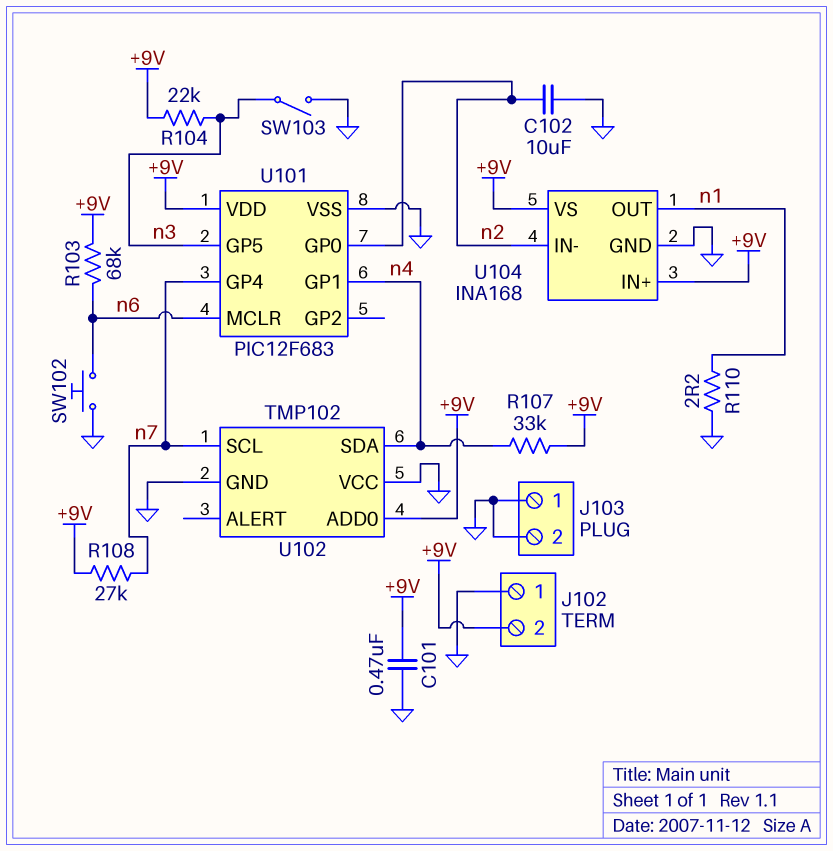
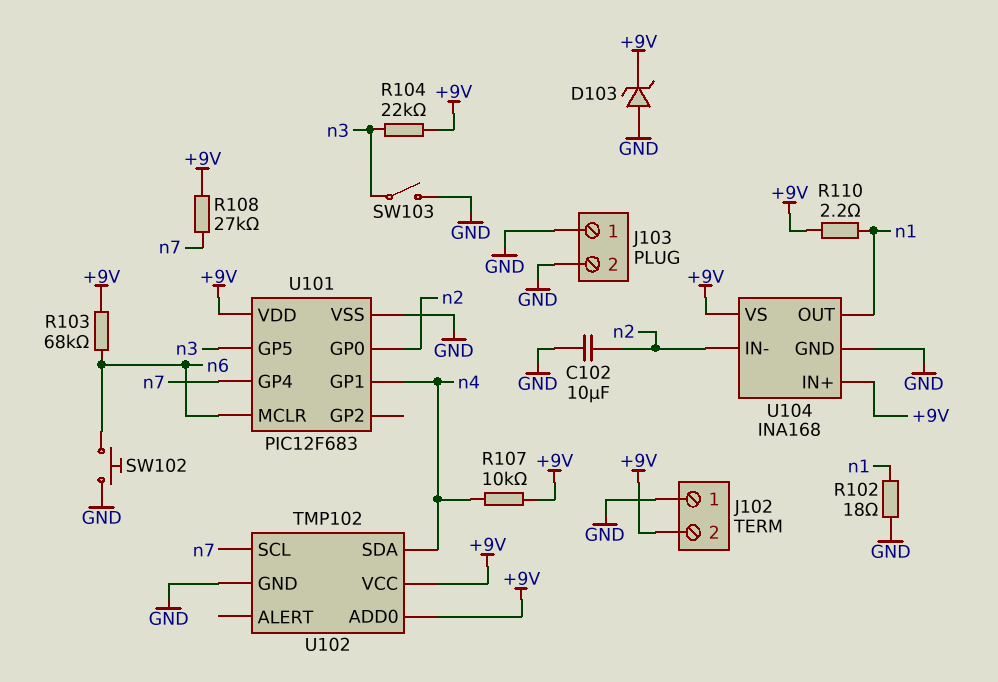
C101: 470nF (+9V, GND) -> none
D103: none -> zener (A GND, K +9V)
R102: none -> 18 (GND, n1)
R107: 33k (+9V, n4) -> 10k (+9V, n4)
R110: 2.2 (GND, n1) -> 2.2 (+9V, n1)
U102 pin VCC: GND -> +9V

